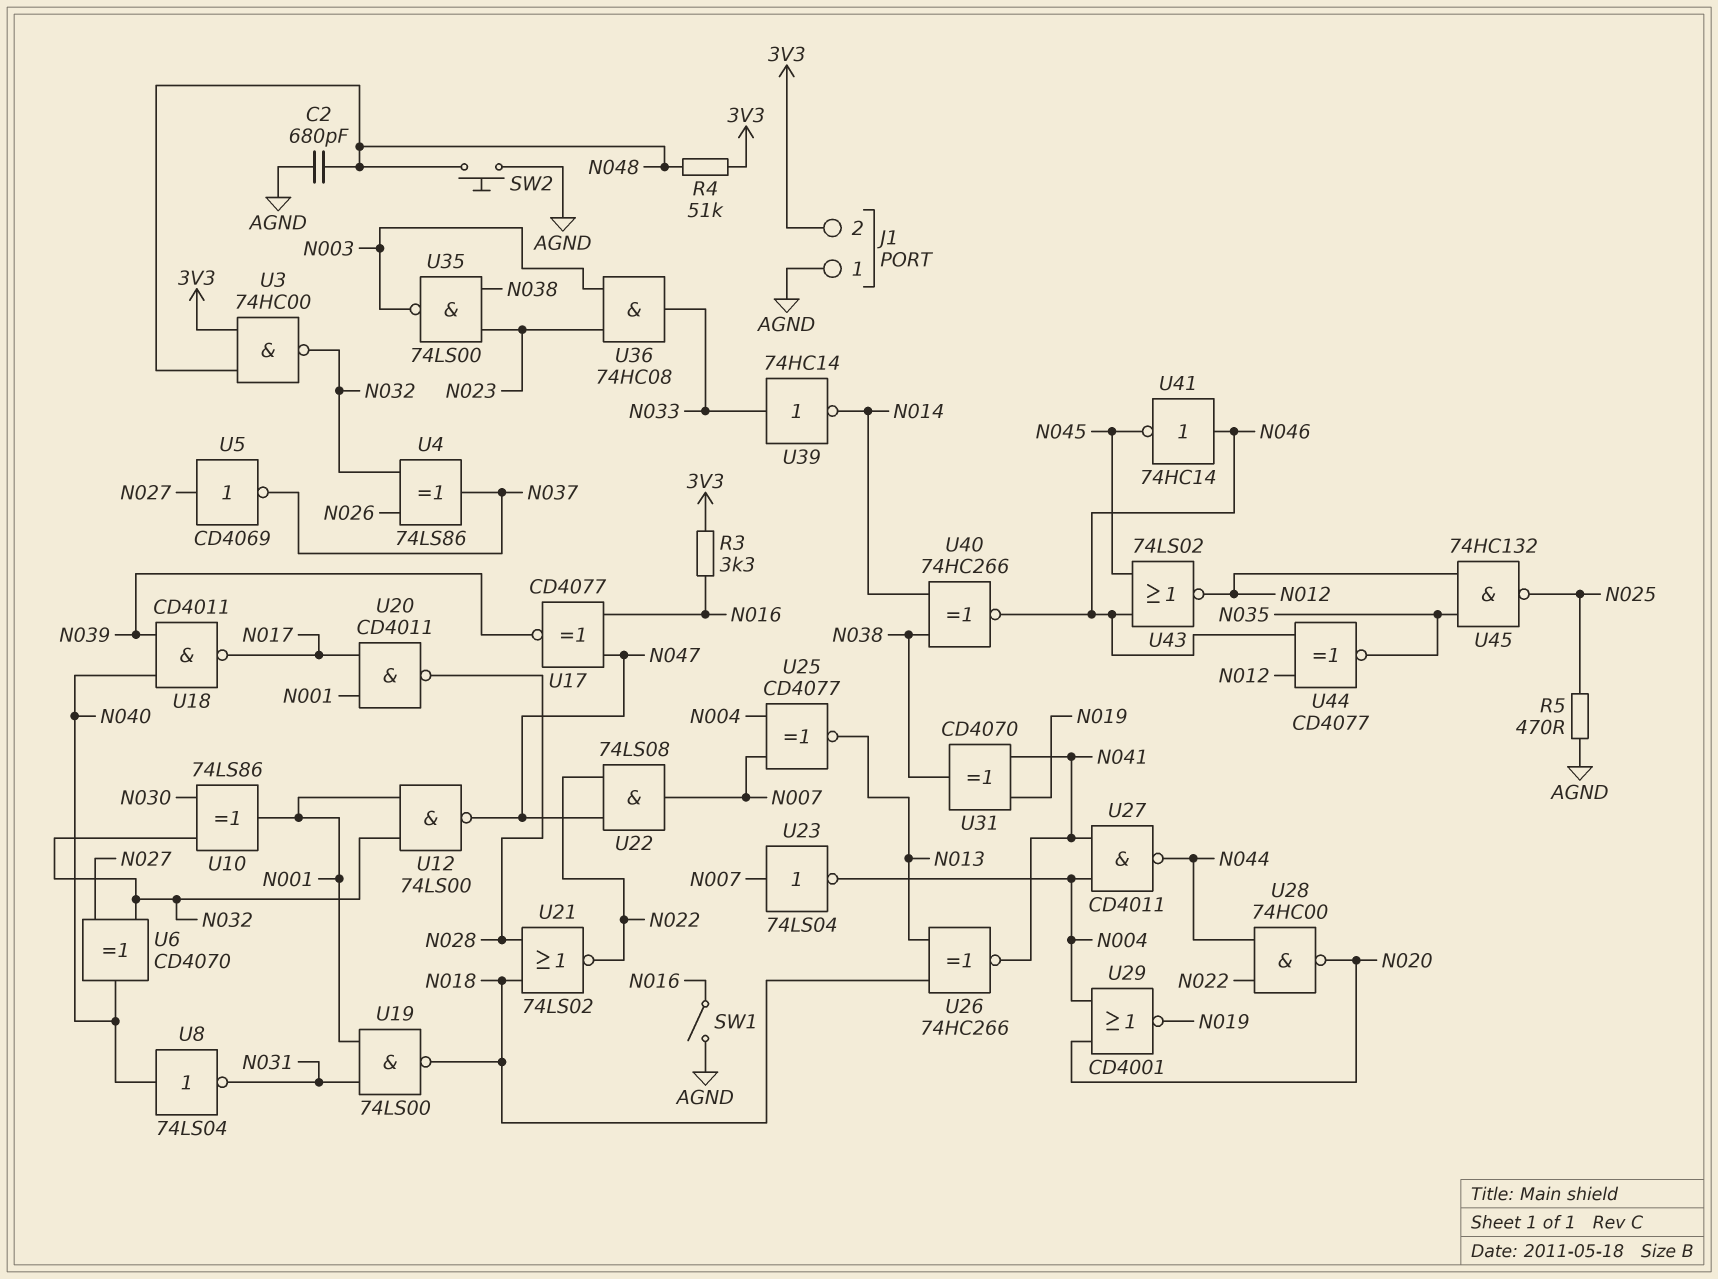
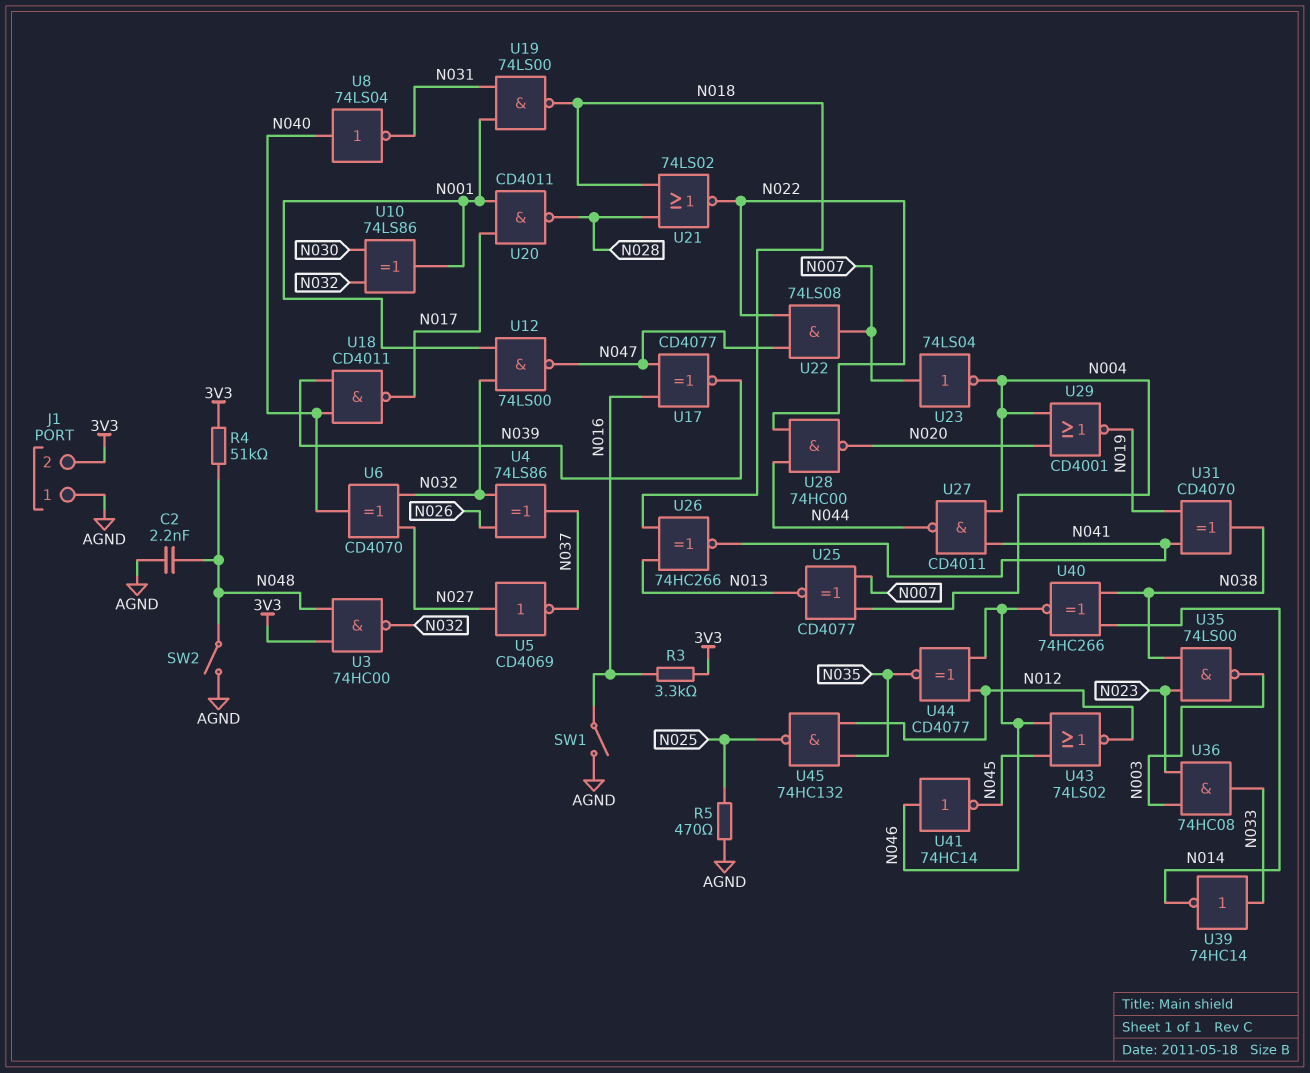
C2: 680pF (AGND, N048) -> 2.2nF (AGND, N048)
SW2: button (AGND, N048) -> switch (AGND, N048)

